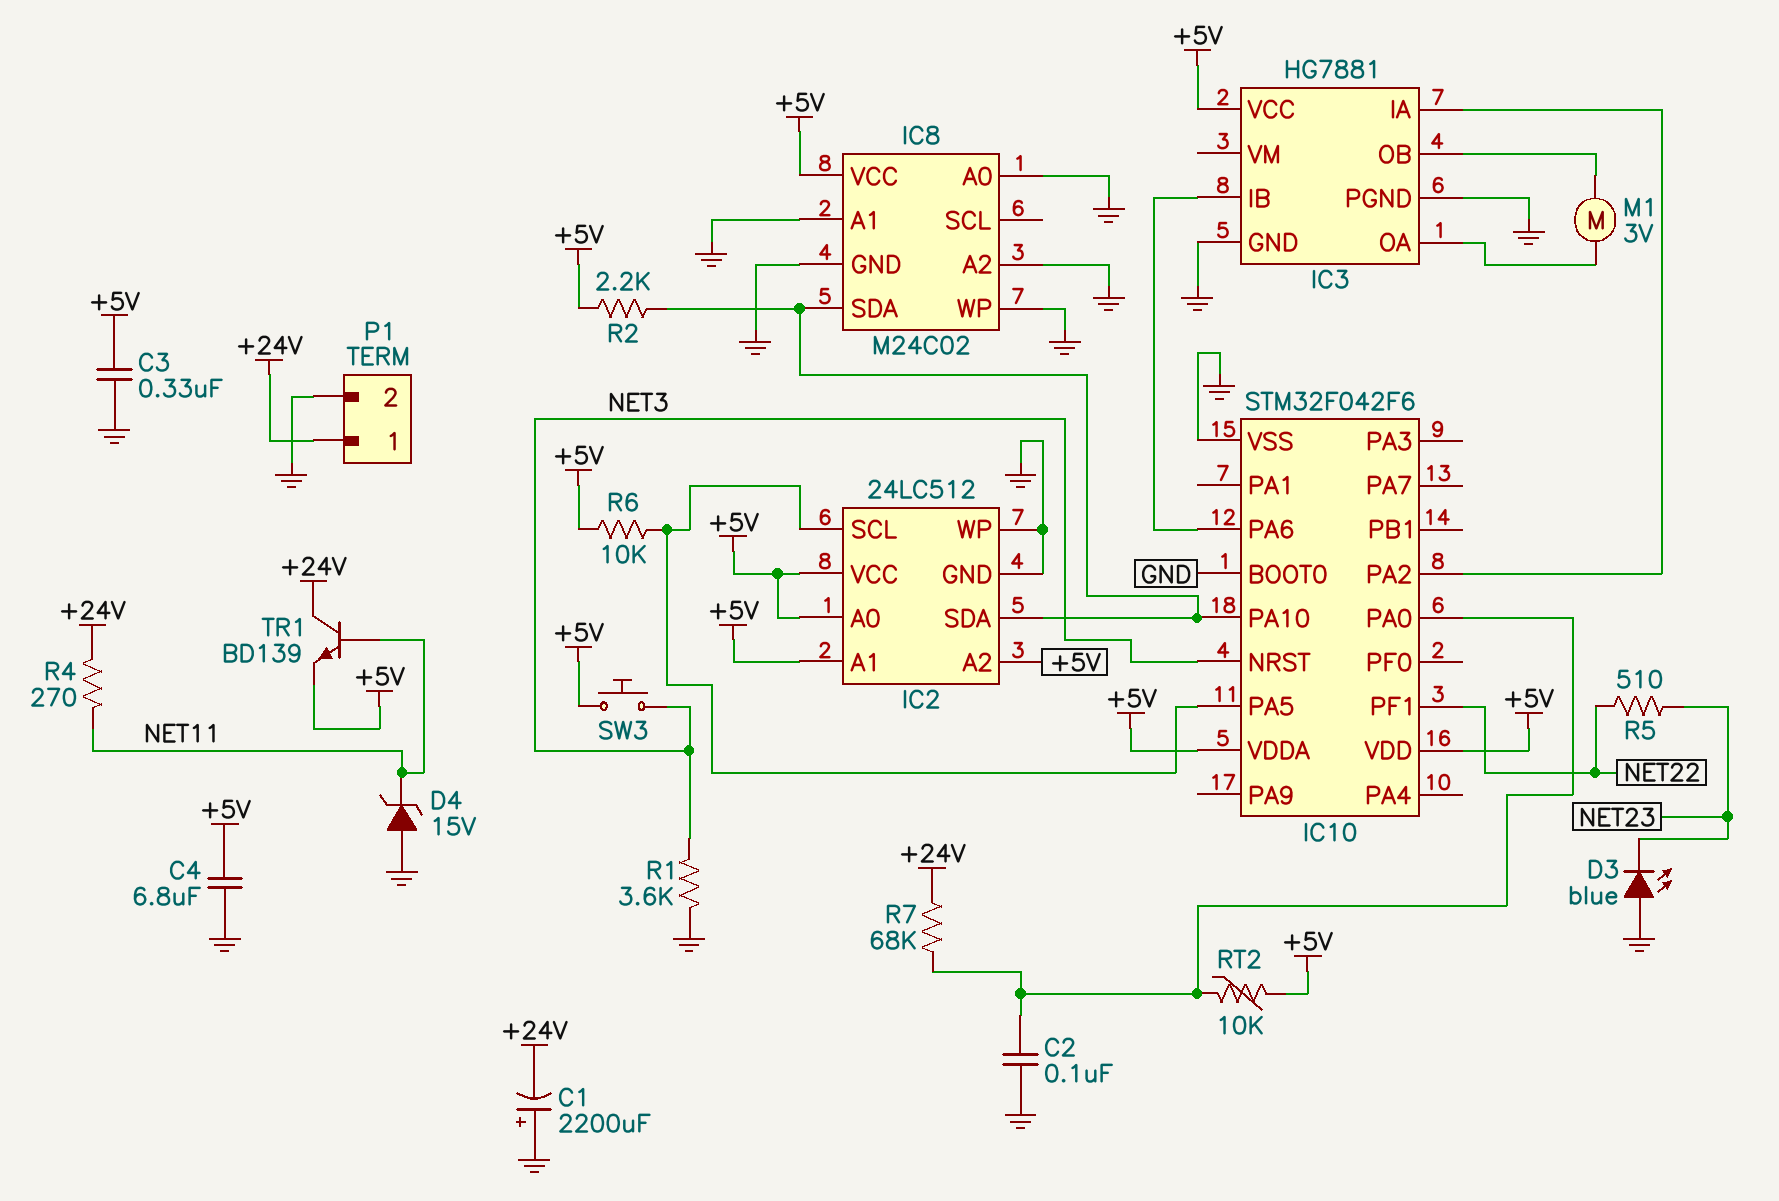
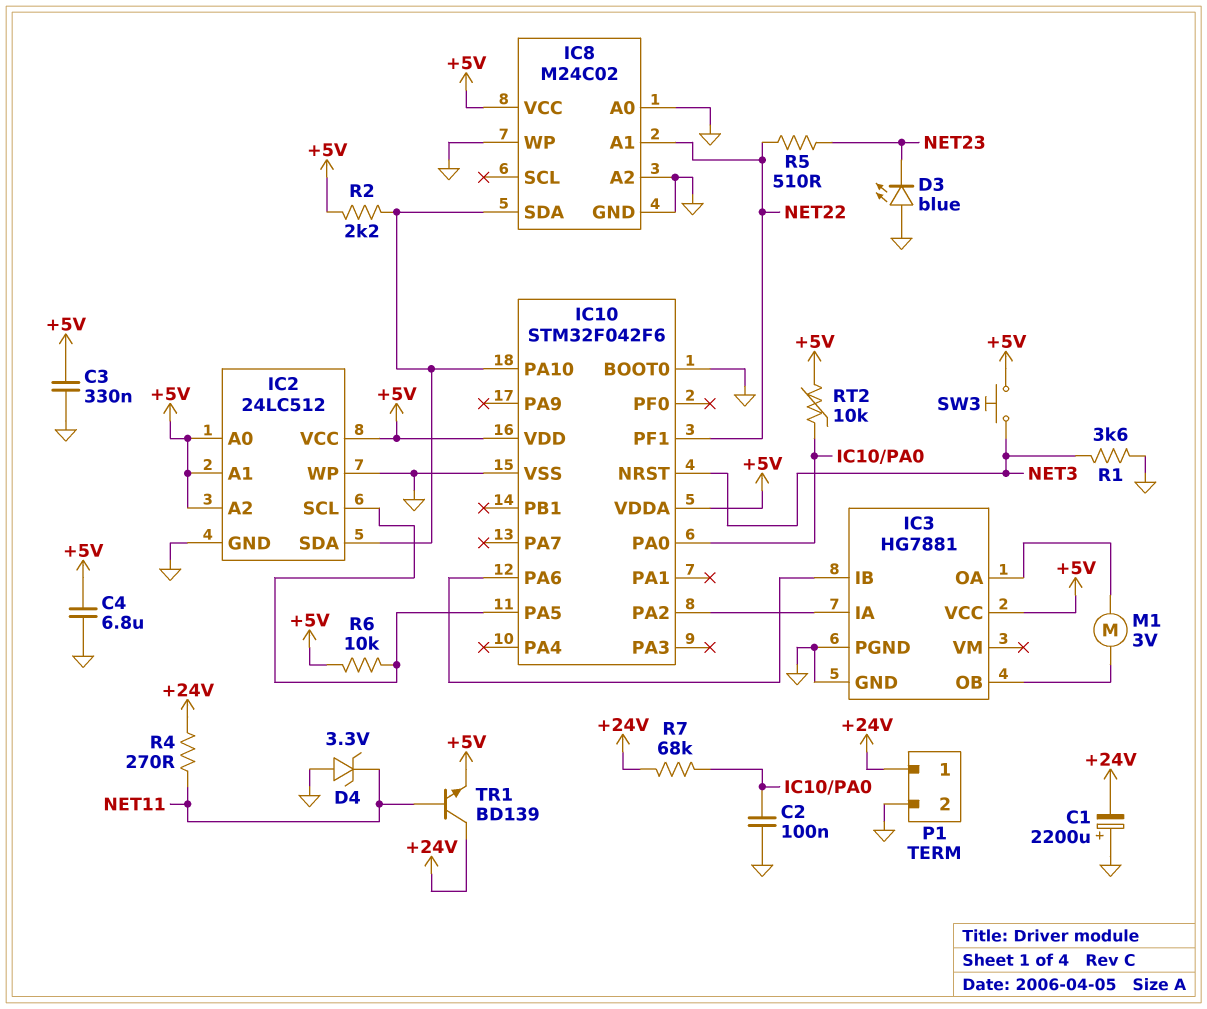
D4: zener 15V (A GND, K NET11) -> zener 3.3V (A GND, K NET11)
IC8 pin A1: GND -> NET22

